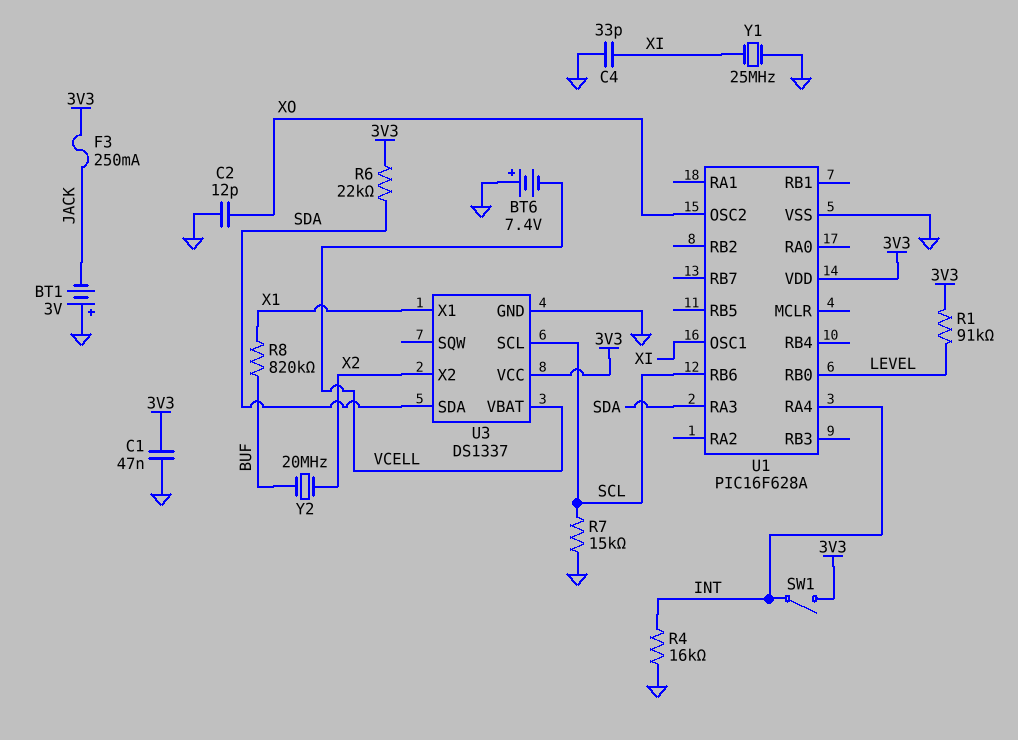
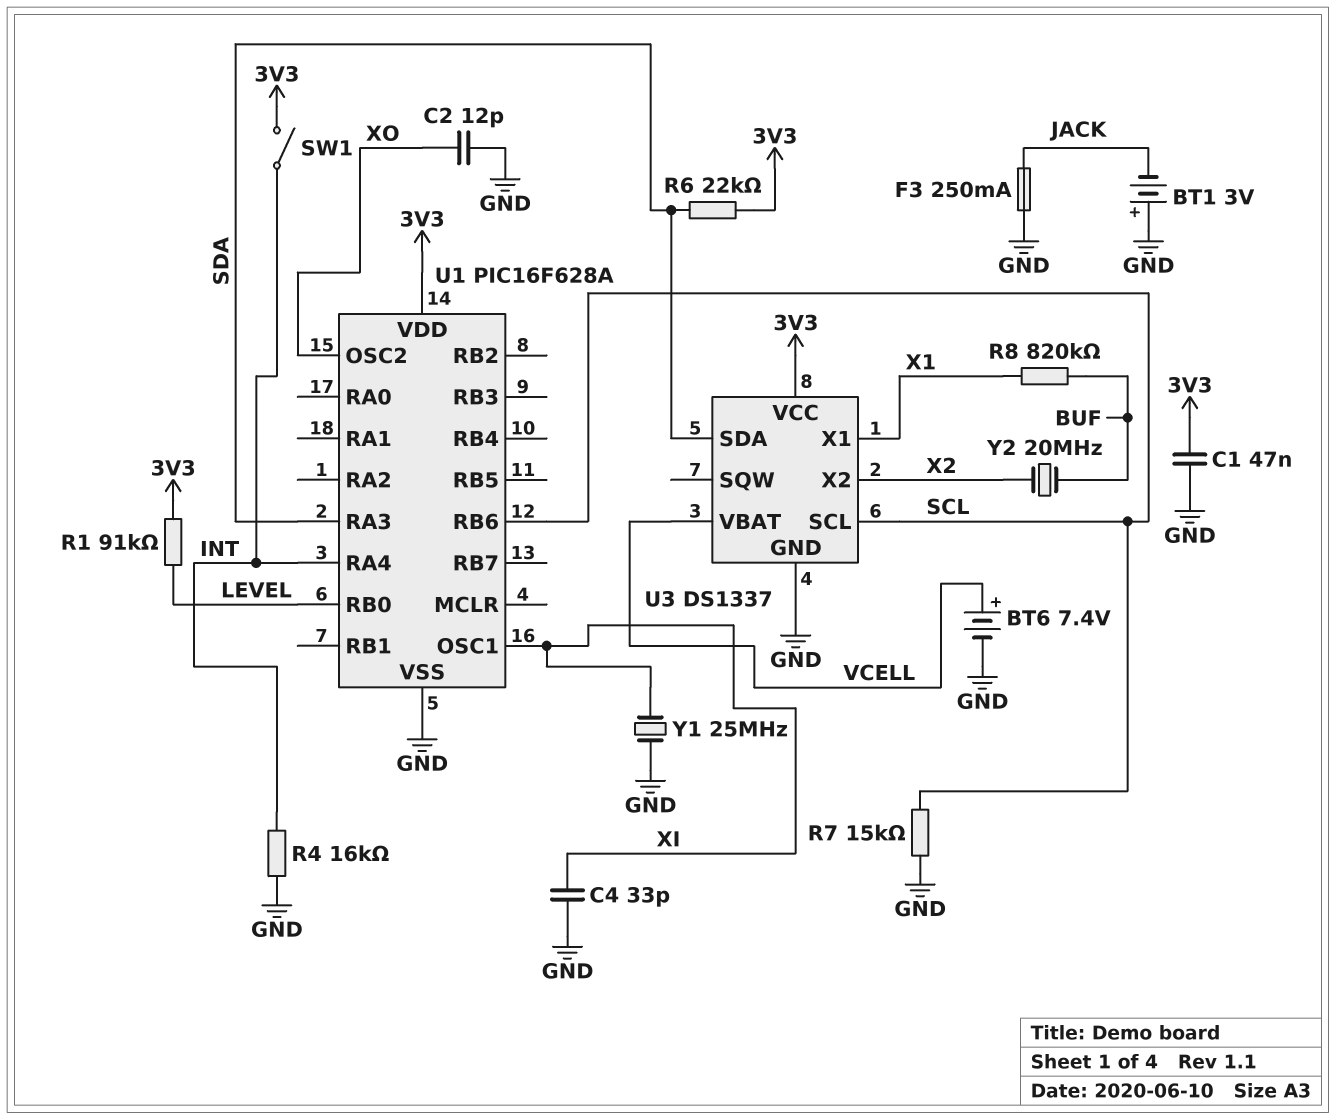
BT6: 7.4V (plus GND, minus VCELL) -> 7.4V (plus VCELL, minus GND)
F3: 250mA (3V3, JACK) -> 250mA (GND, JACK)

